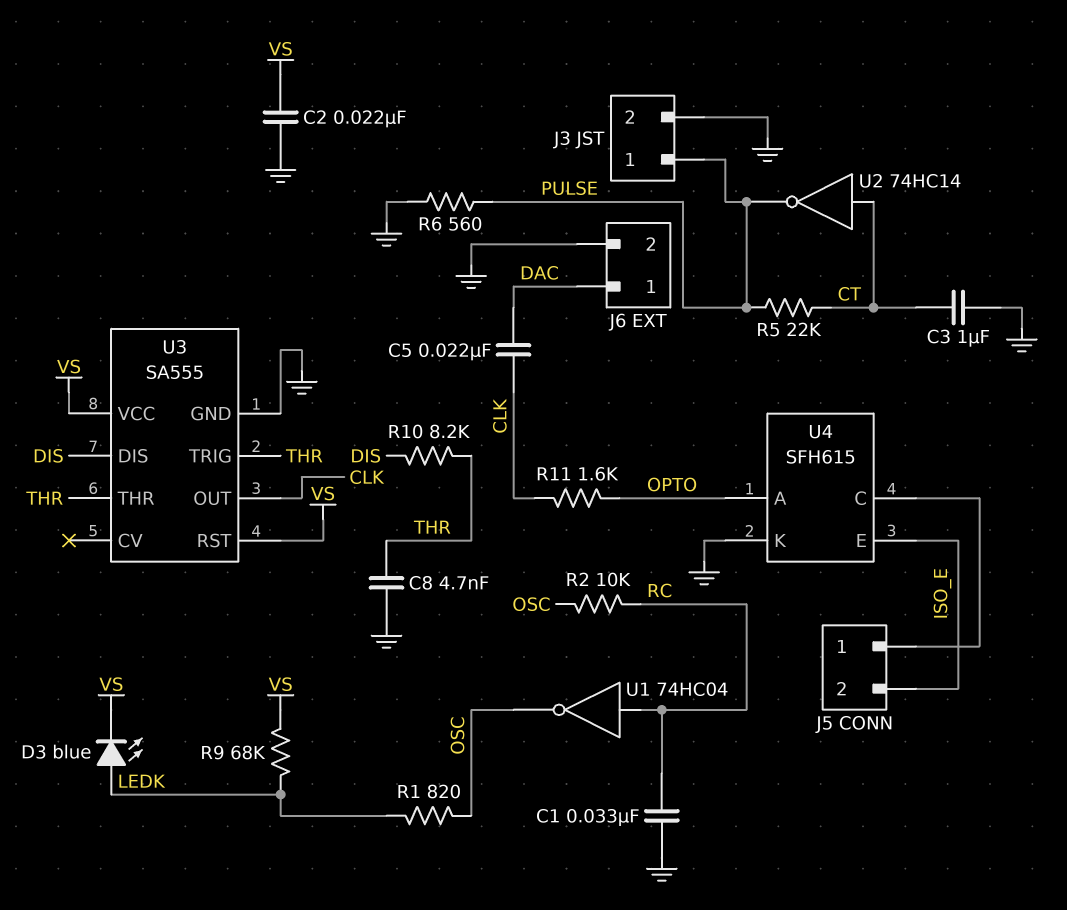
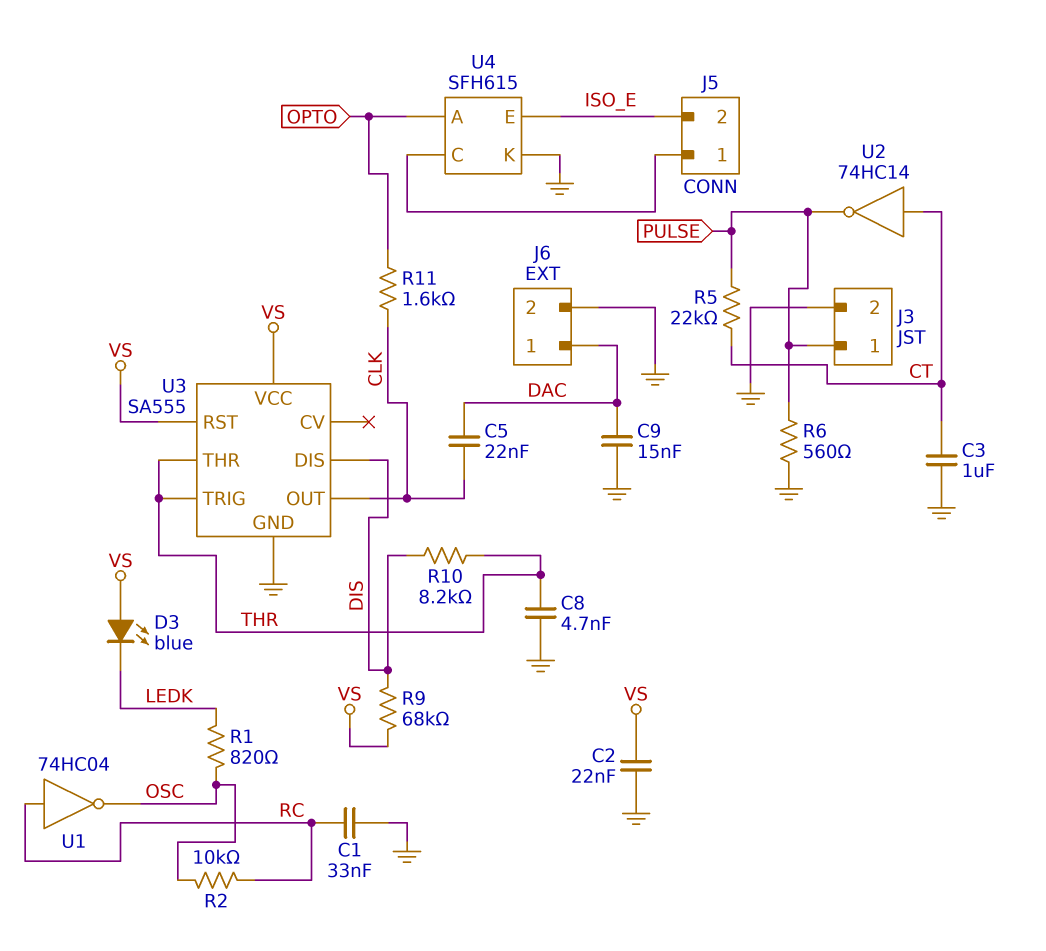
C9: none -> 15nF (DAC, GND)
D3: LED blue (A LEDK, K VS) -> LED blue (A VS, K LEDK)
R9: 68k (LEDK, VS) -> 68k (DIS, VS)

